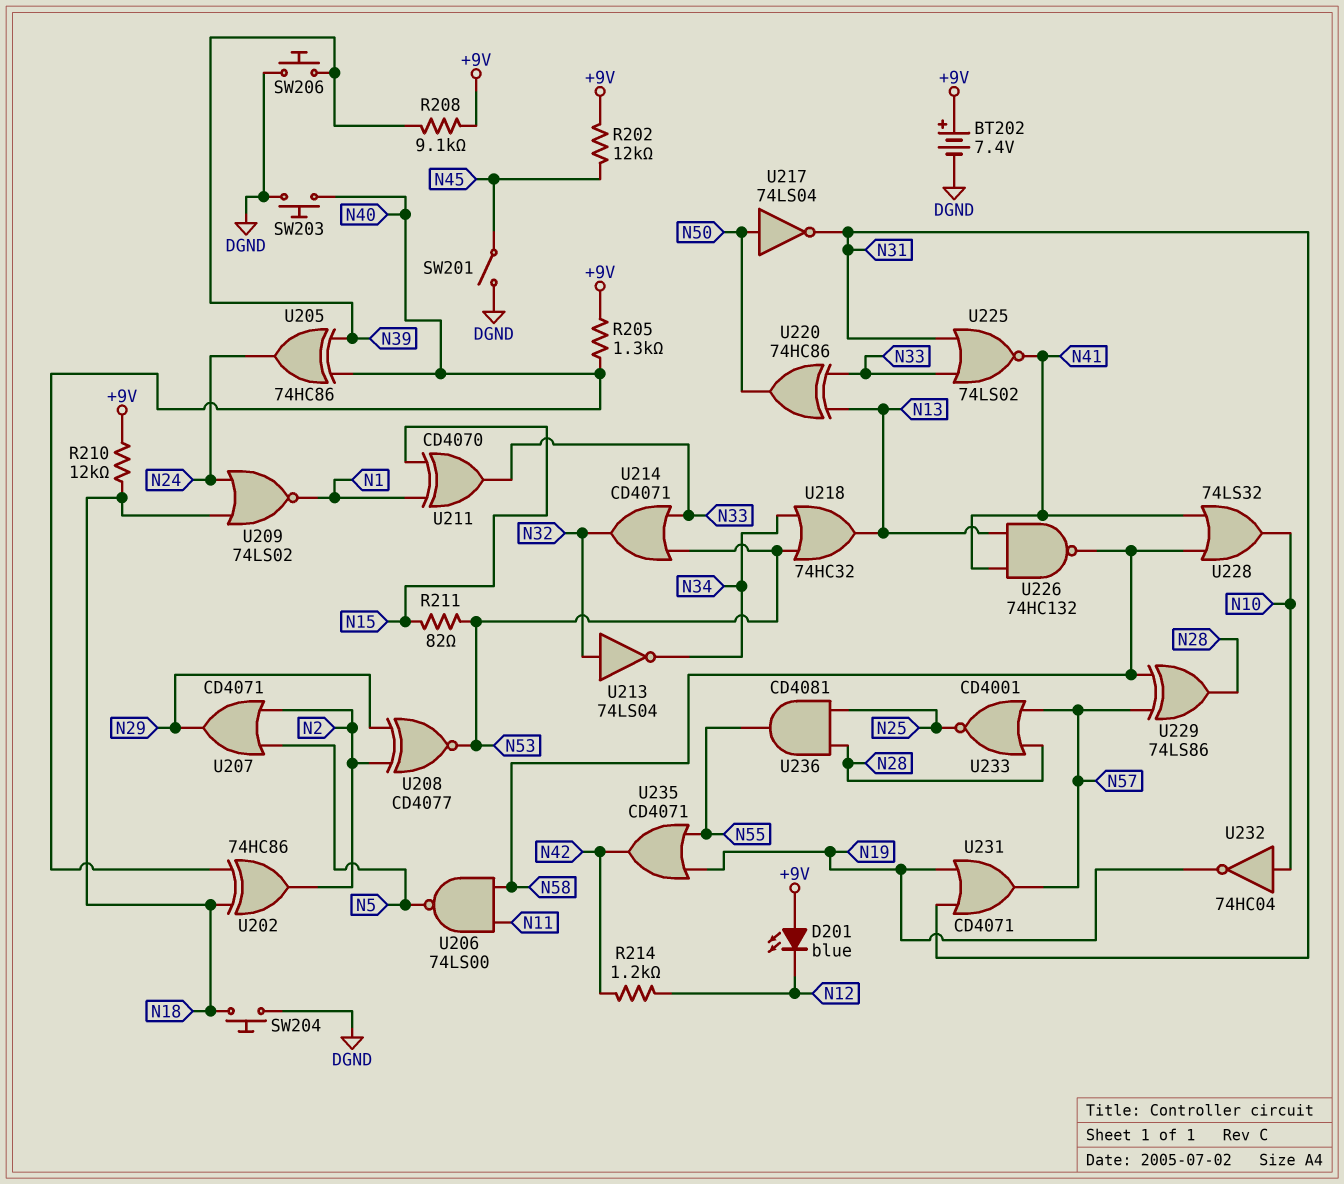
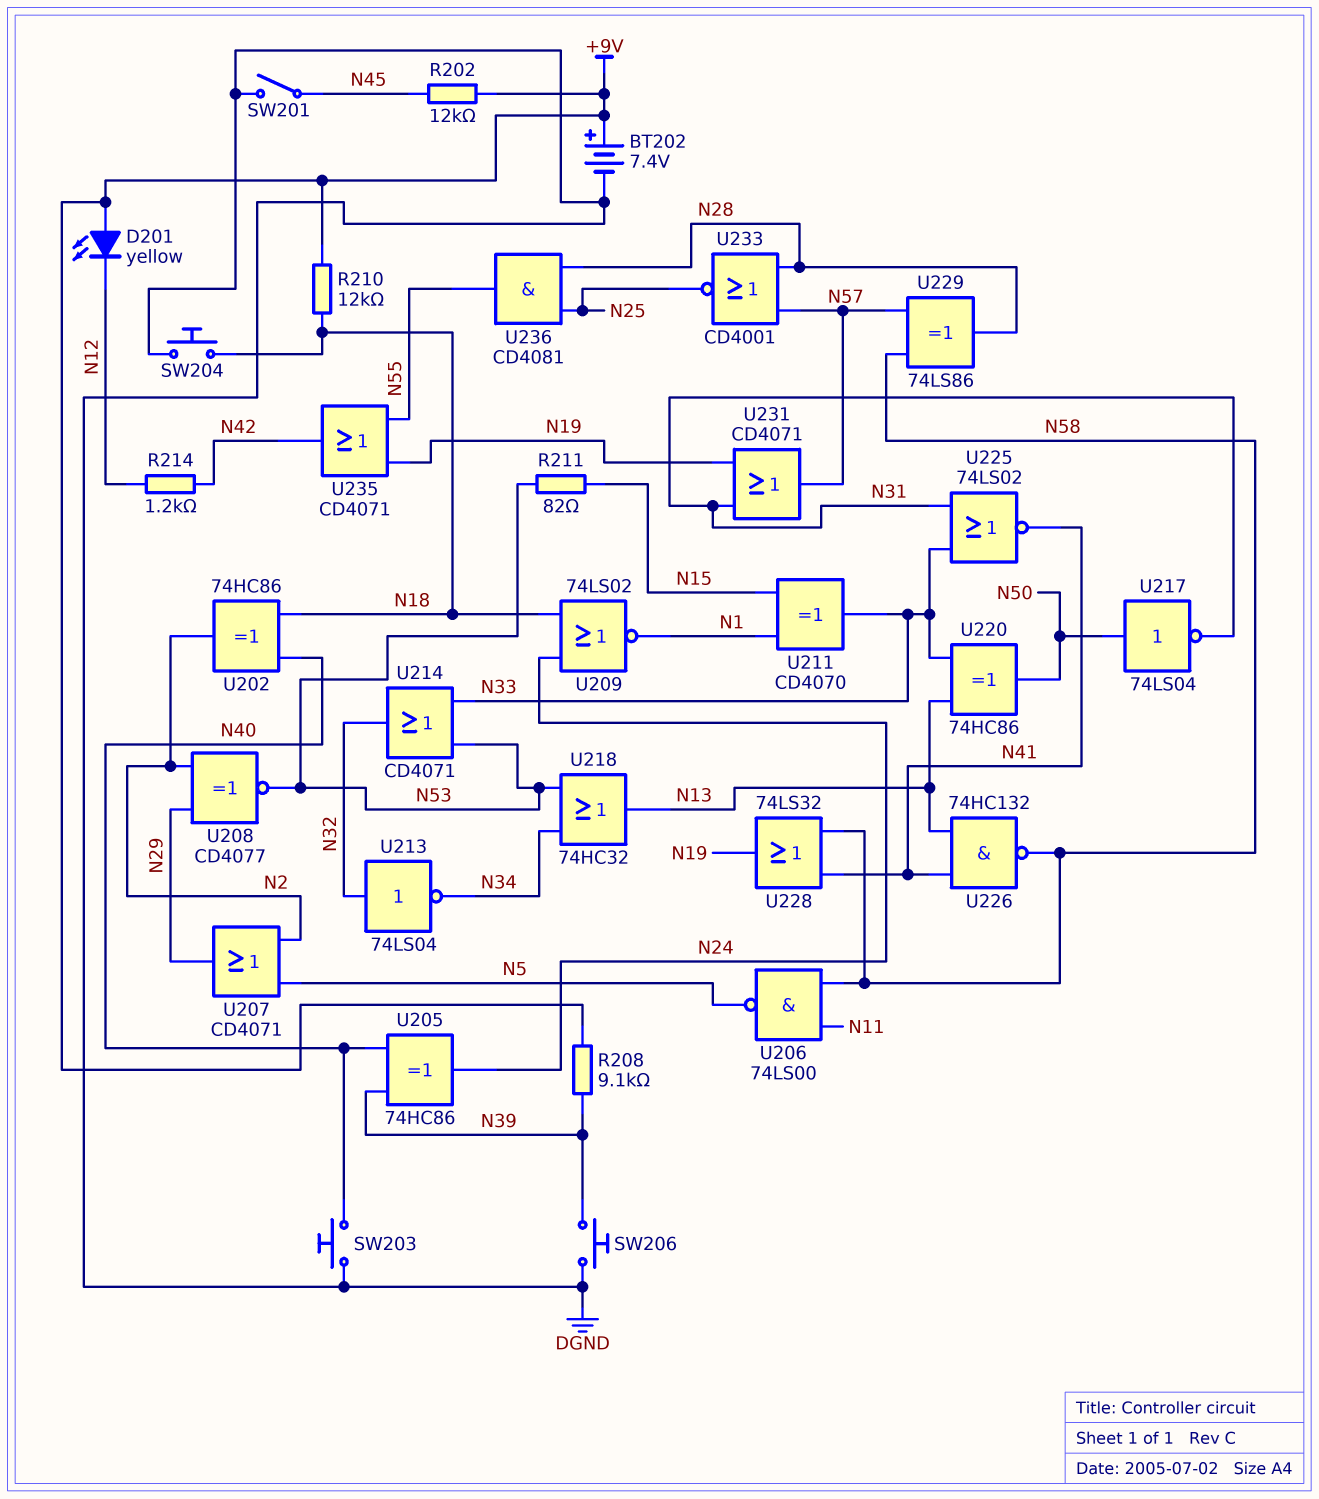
D201: LED blue (A +9V, K N12) -> LED yellow (A +9V, K N12)
R205: 1.3k (+9V, N40) -> none
U228: OR 74LS32 (in N41, in N58, out N10) -> OR 74LS32 (in N41, in N58, out N19)
U232: NOT 74HC04 (in N10, out N19) -> none

